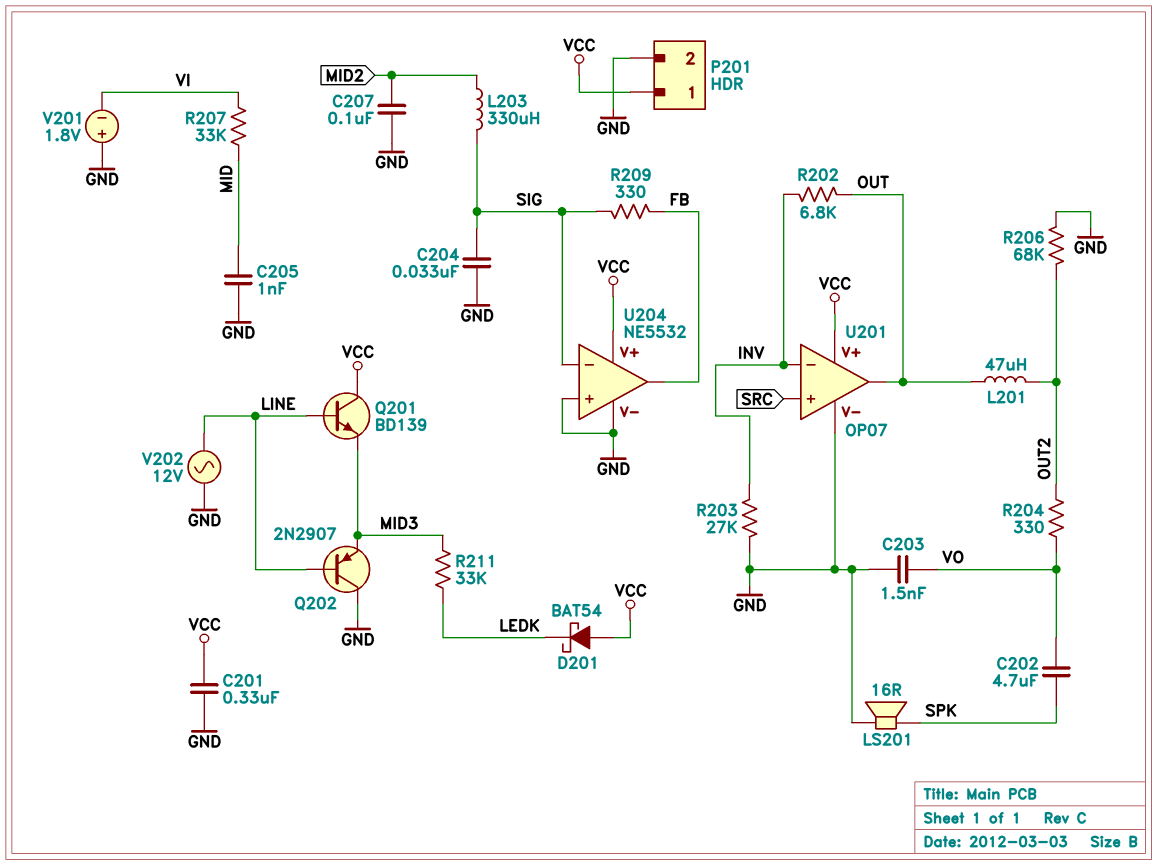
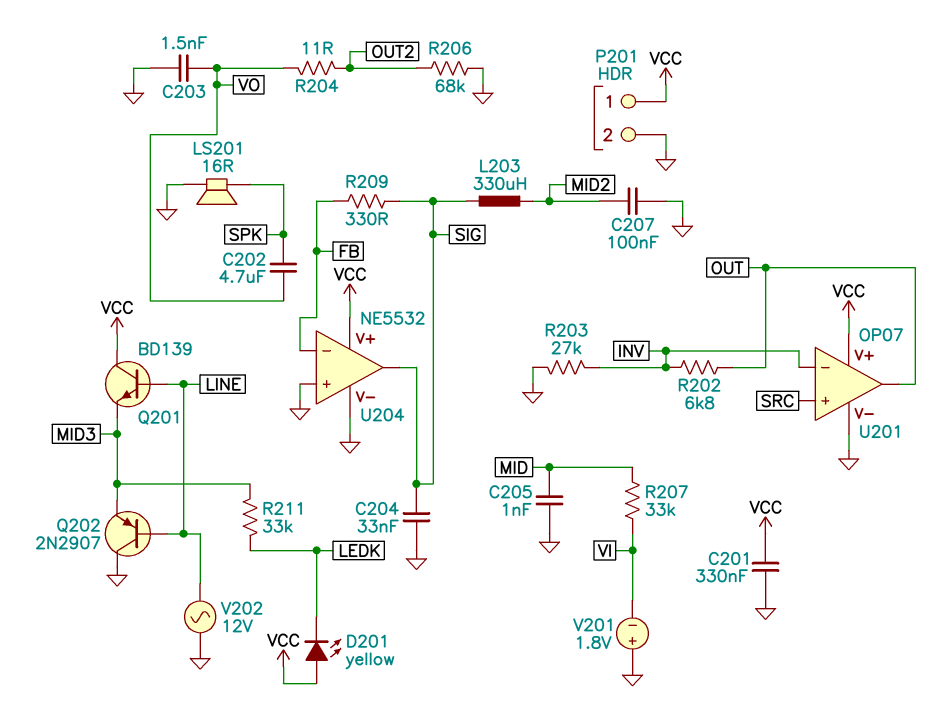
D201: schottky BAT54 (A VCC, K LEDK) -> LED yellow (A VCC, K LEDK)
L201: 47uH (OUT, OUT2) -> none
R204: 330 (OUT2, VO) -> 11 (OUT2, VO)
U204 pin in-: SIG -> FB
U204 pin out: FB -> SIG

